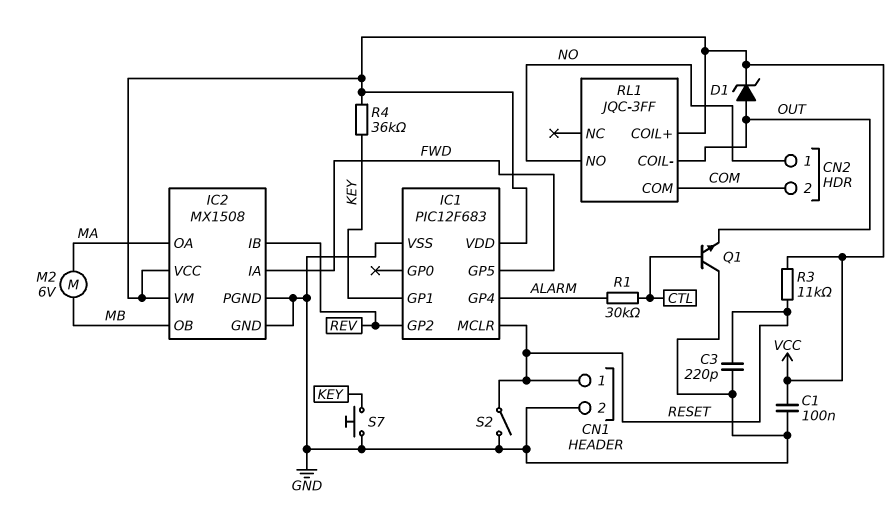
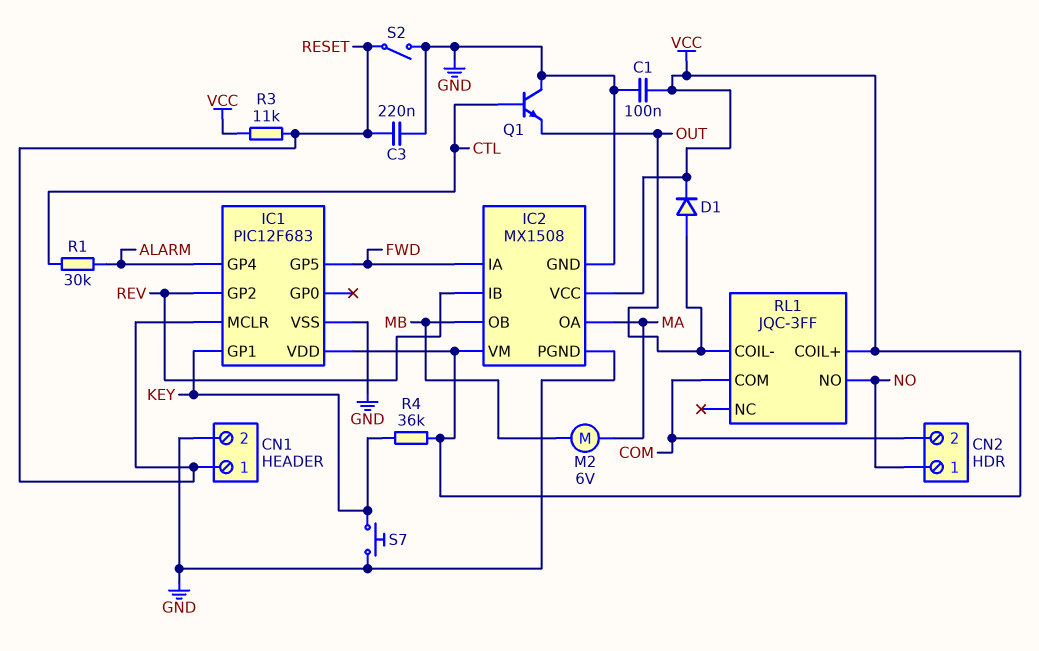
C3: 220pF (GND, RESET) -> 220nF (GND, RESET)
D1: zener (A OUT, K VCC) -> diode (A OUT, K VCC)

